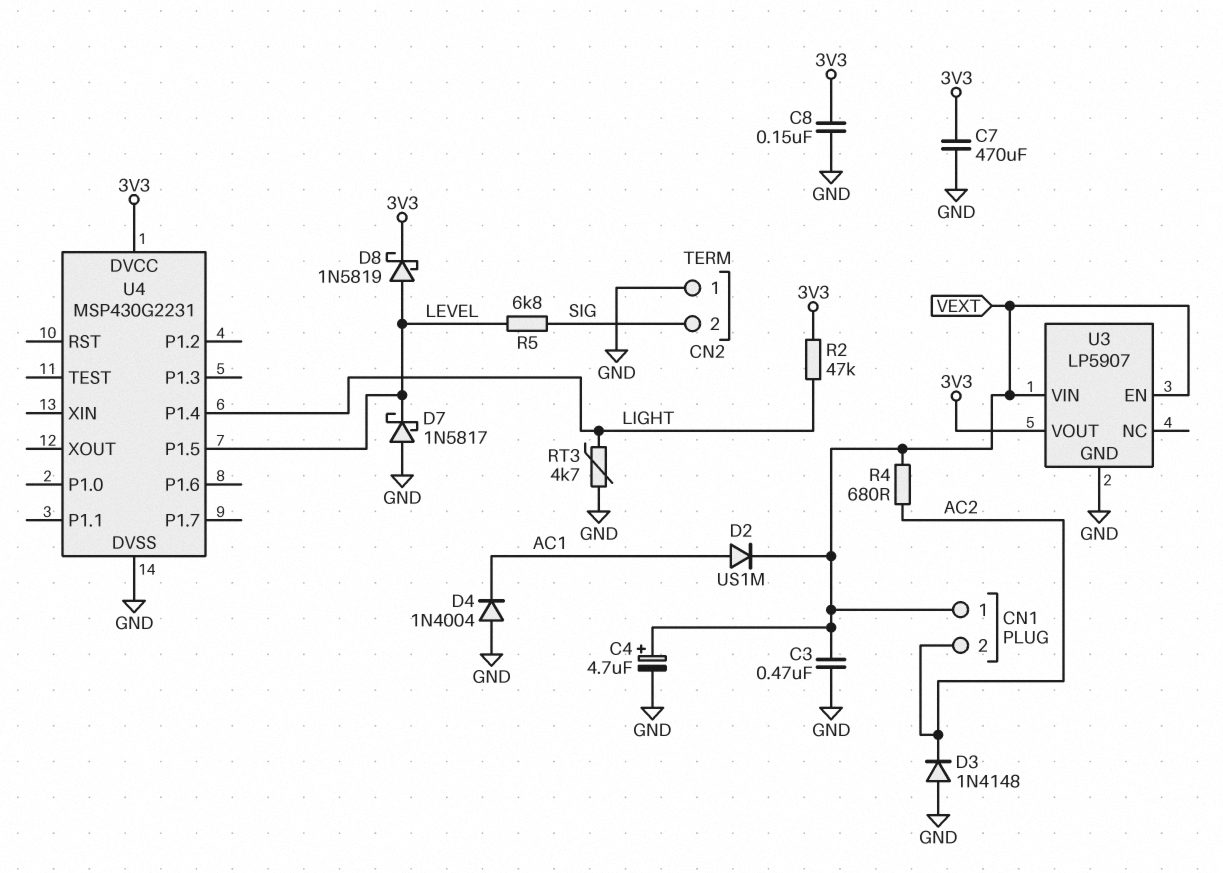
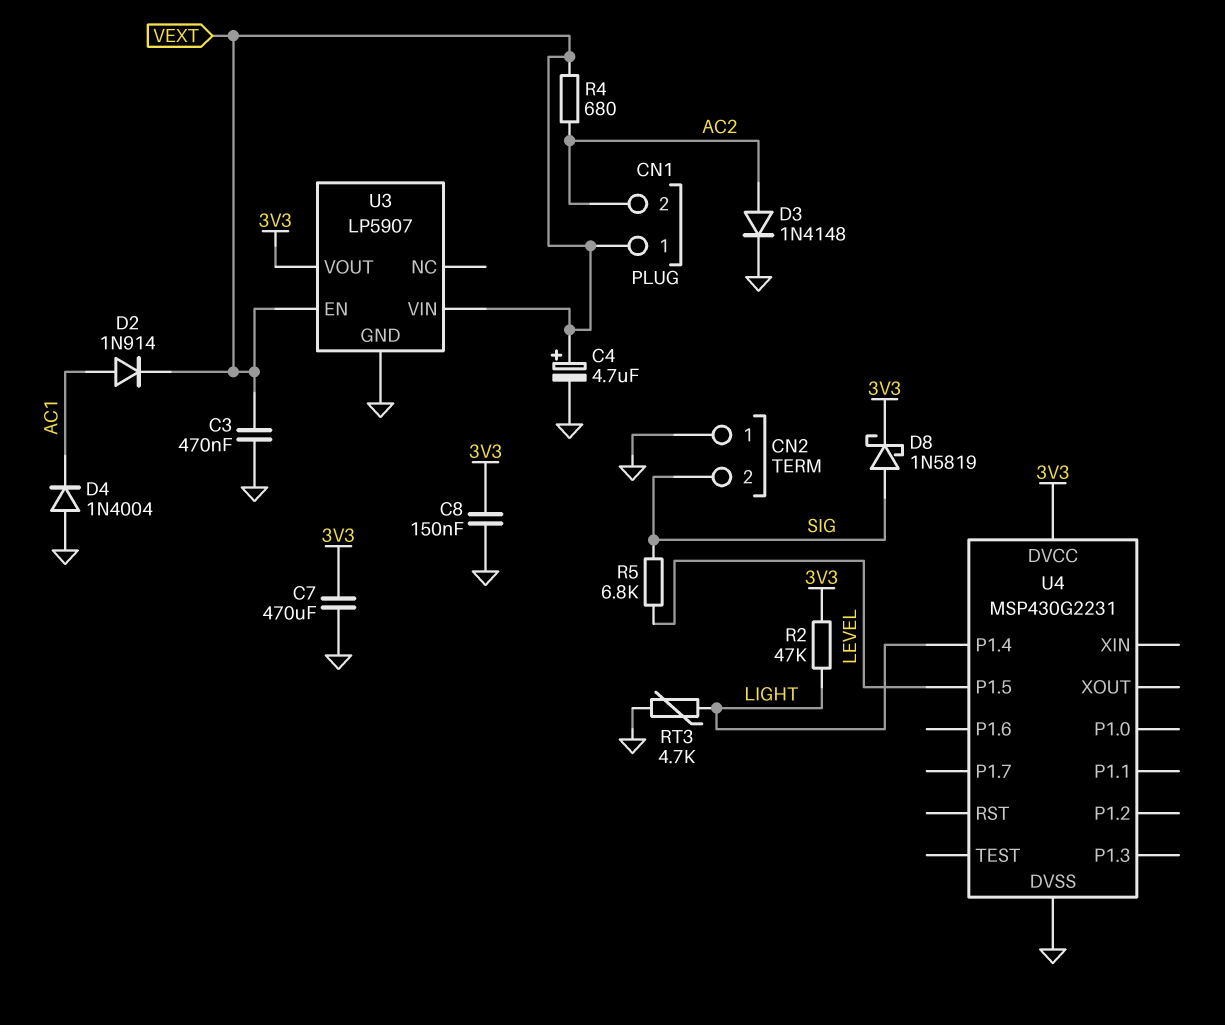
D2: diode US1M (A AC1, K VEXT) -> diode 1N914 (A AC1, K VEXT)
D3: diode 1N4148 (A GND, K AC2) -> diode 1N4148 (A AC2, K GND)
D7: schottky 1N5817 (A GND, K LEVEL) -> none
D8: schottky 1N5819 (A LEVEL, K 3V3) -> schottky 1N5819 (A SIG, K 3V3)

